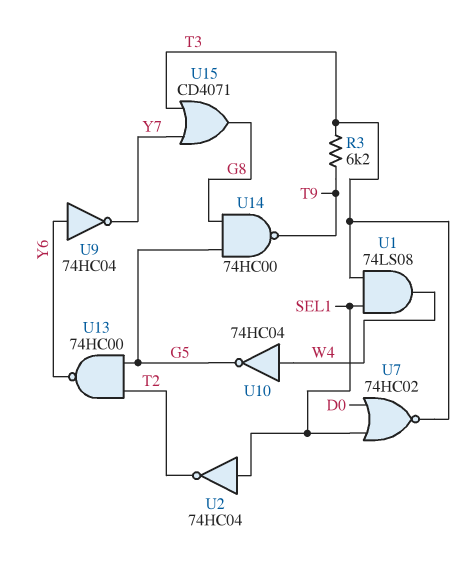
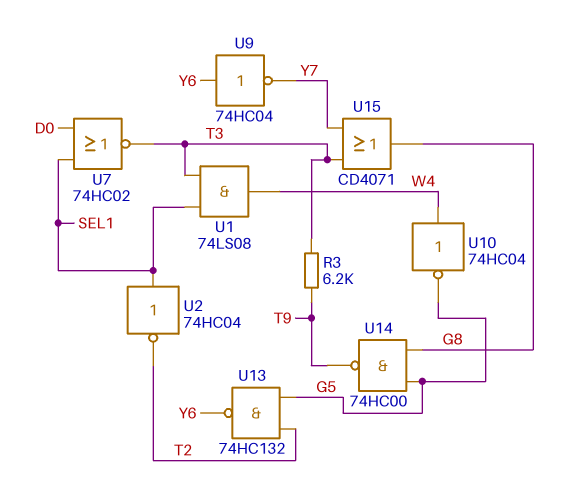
U13: NAND 74HC00 (in G5, in T2, out Y6) -> NAND 74HC132 (in G5, in T2, out Y6)

